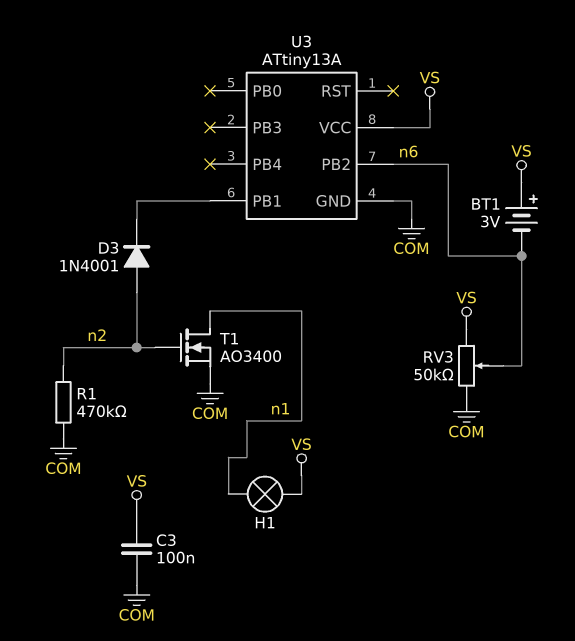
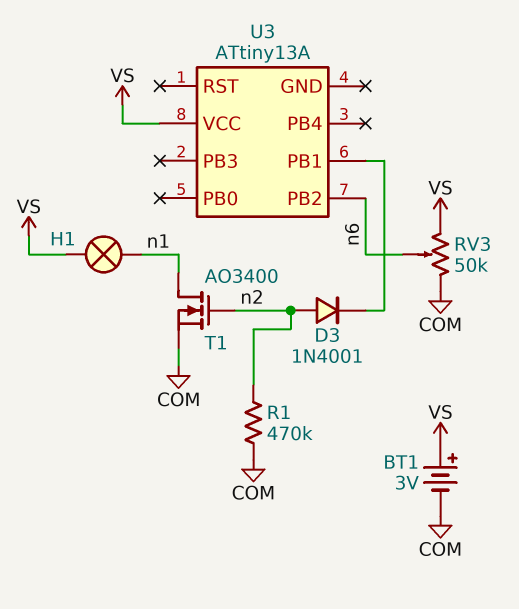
BT1: 3V (plus VS, minus n6) -> 3V (plus VS, minus COM)
C3: 100nF (COM, VS) -> none
U3 pin GND: COM -> none

